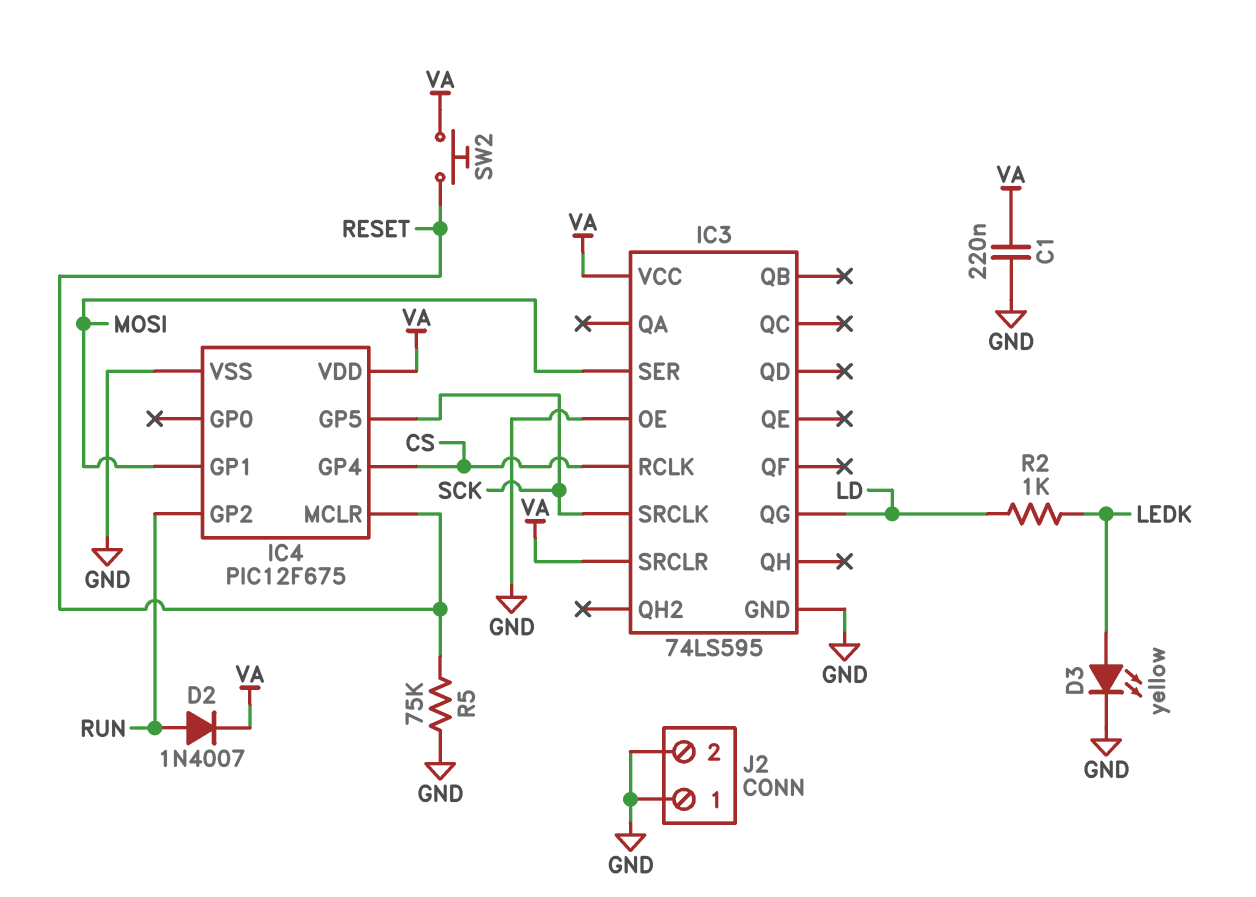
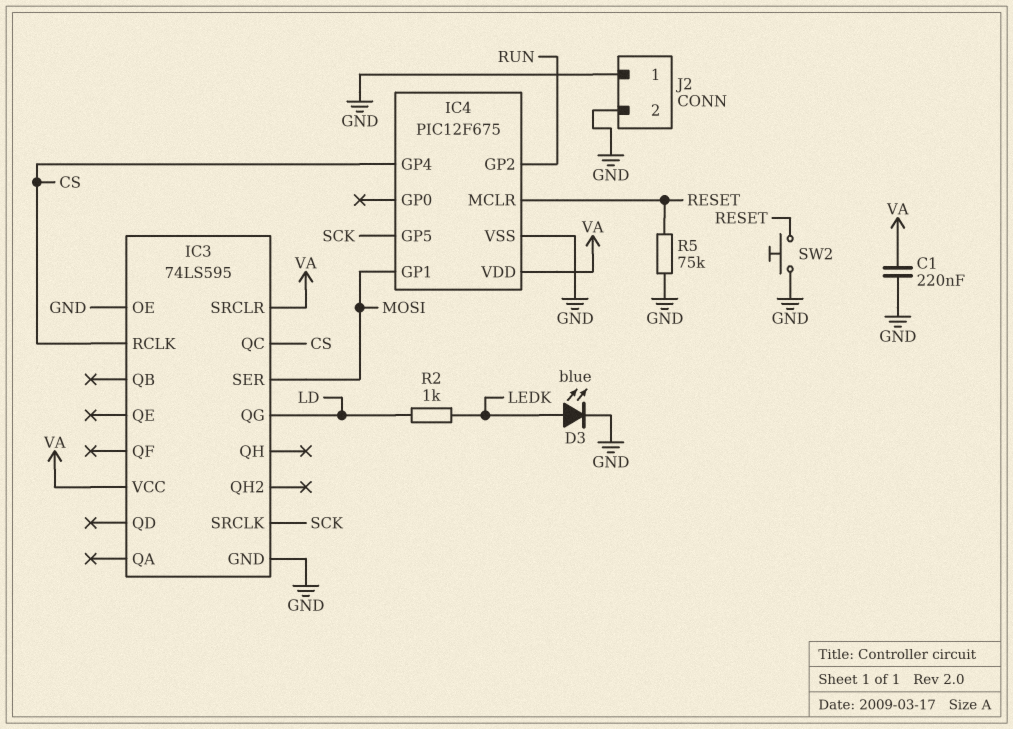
D2: diode 1N4007 (A RUN, K VA) -> none
D3: LED yellow (A LEDK, K GND) -> LED blue (A LEDK, K GND)
IC3 pin QC: none -> CS
SW2: button (RESET, VA) -> button (GND, RESET)

